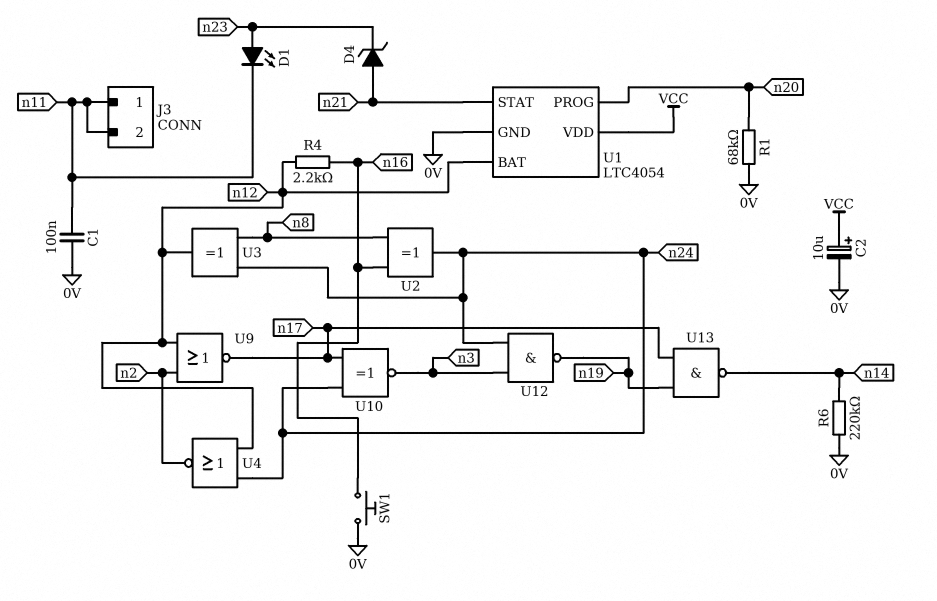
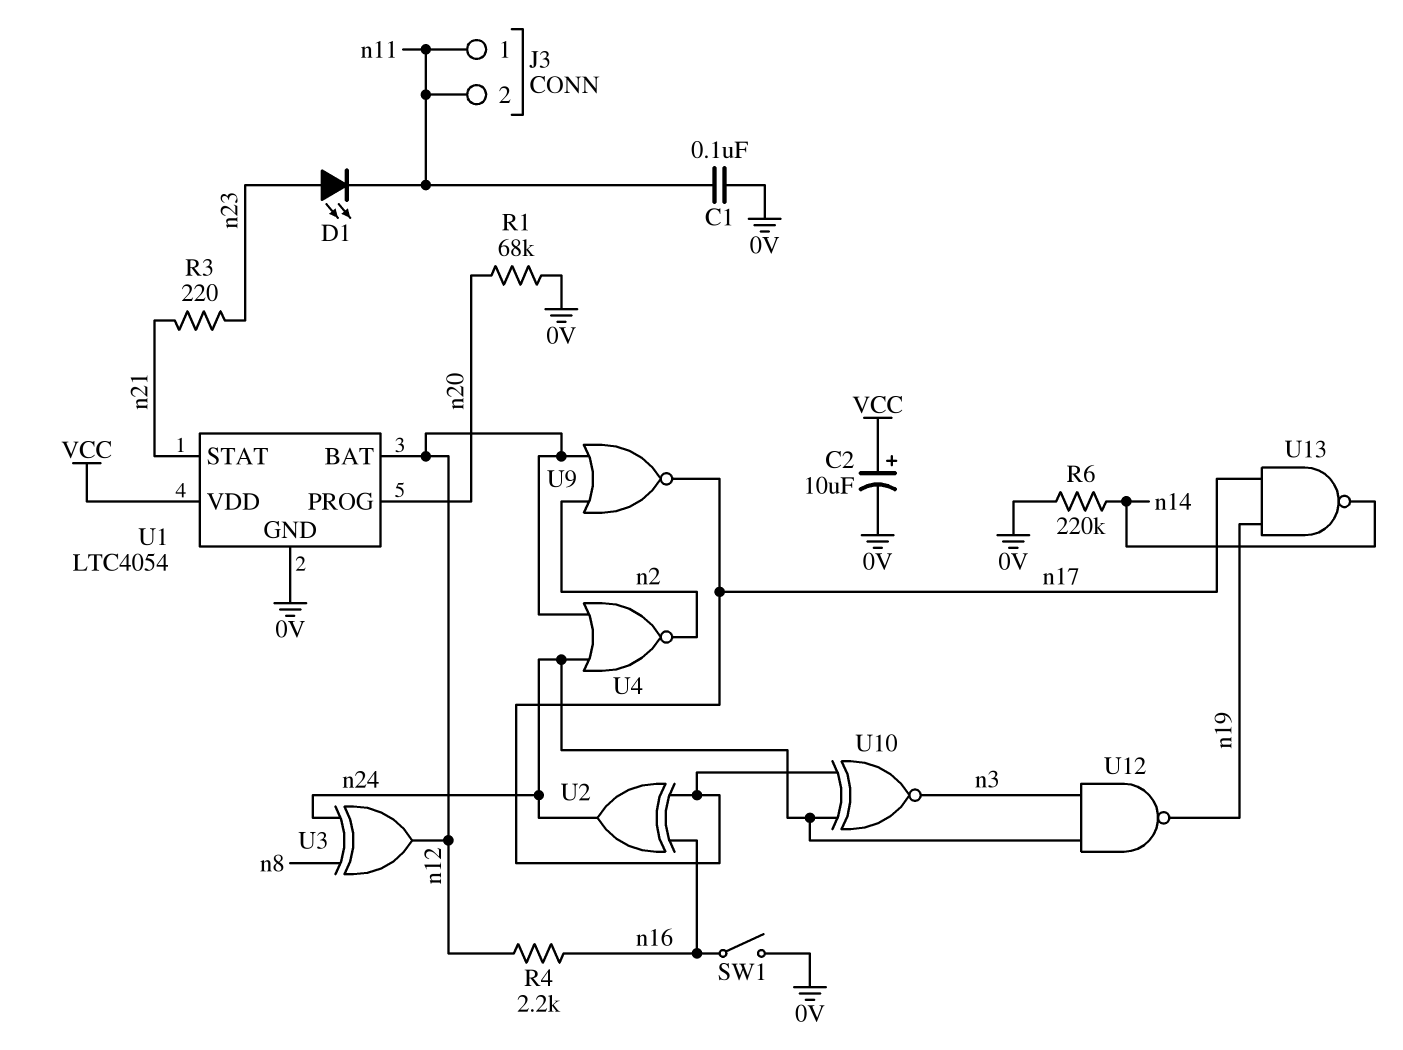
D4: zener (A n21, K n23) -> none
R3: none -> 220 (n21, n23)
SW1: button (0V, n16) -> switch (0V, n16)
U2: XOR (in n8, in n16, out n24) -> XOR (in n16, in n17, out n24)

